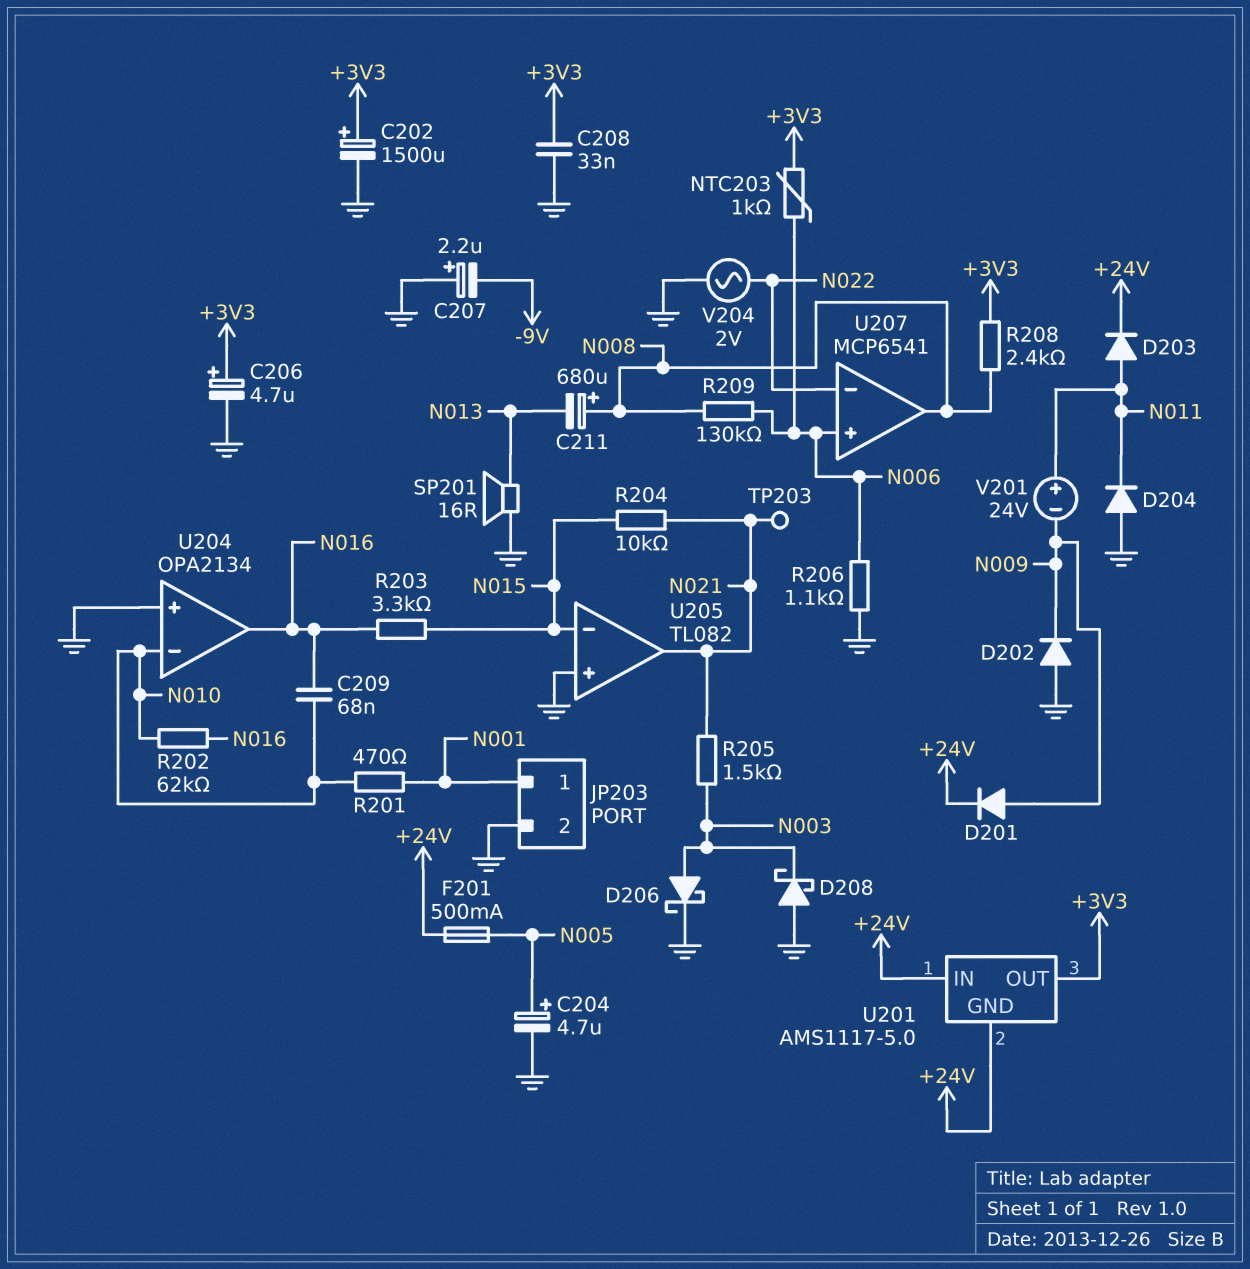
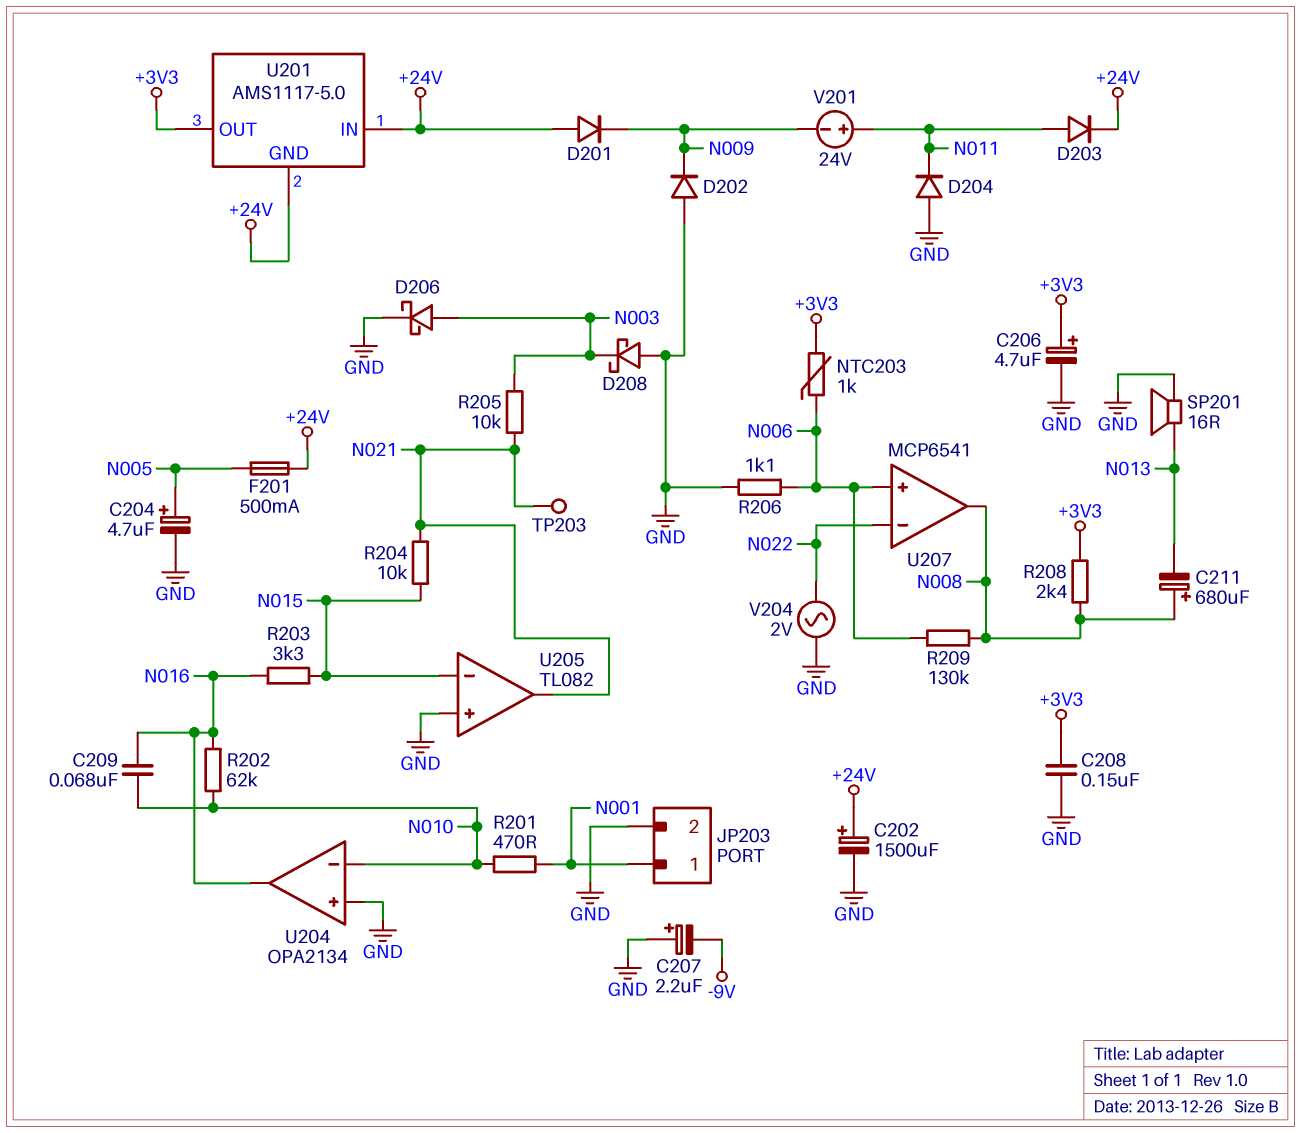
C202: 1500uF (plus +3V3, minus GND) -> 1500uF (plus +24V, minus GND)
C208: 33nF (+3V3, GND) -> 150nF (+3V3, GND)
D201: diode (A N009, K +24V) -> diode (A +24V, K N009)
R205: 1.5k (N003, N021) -> 10k (N003, N021)

